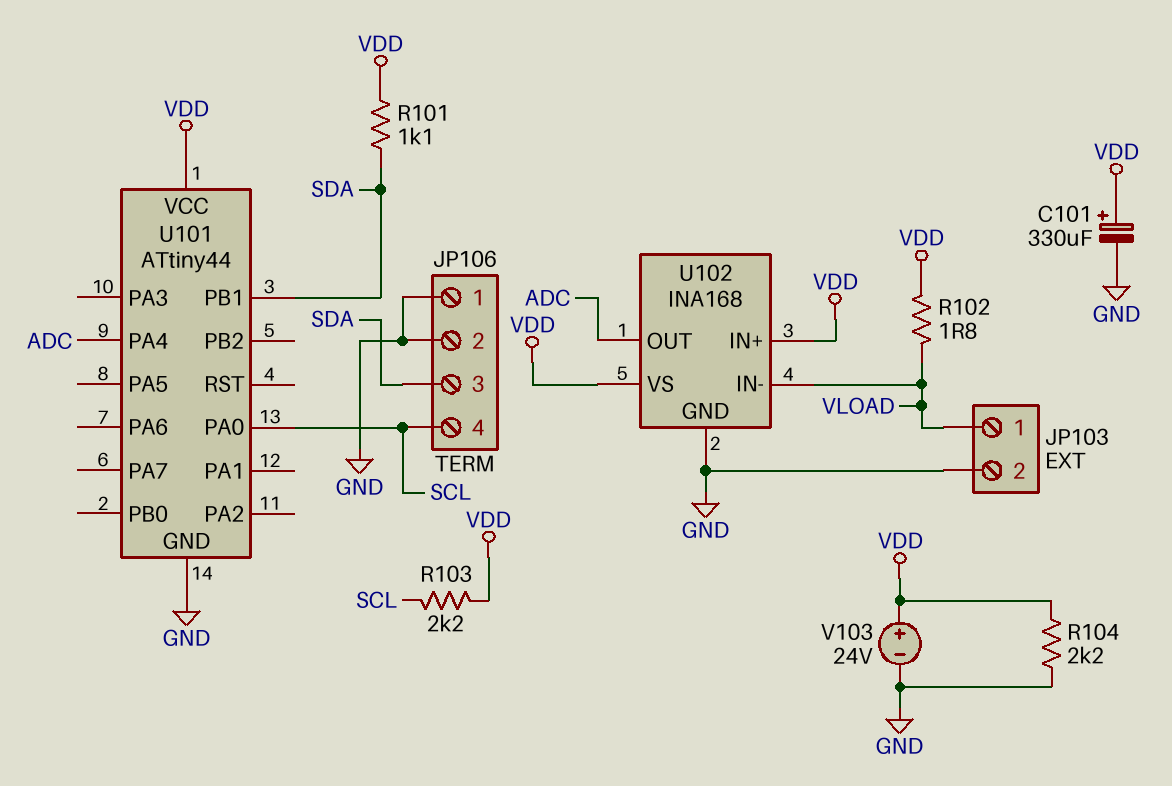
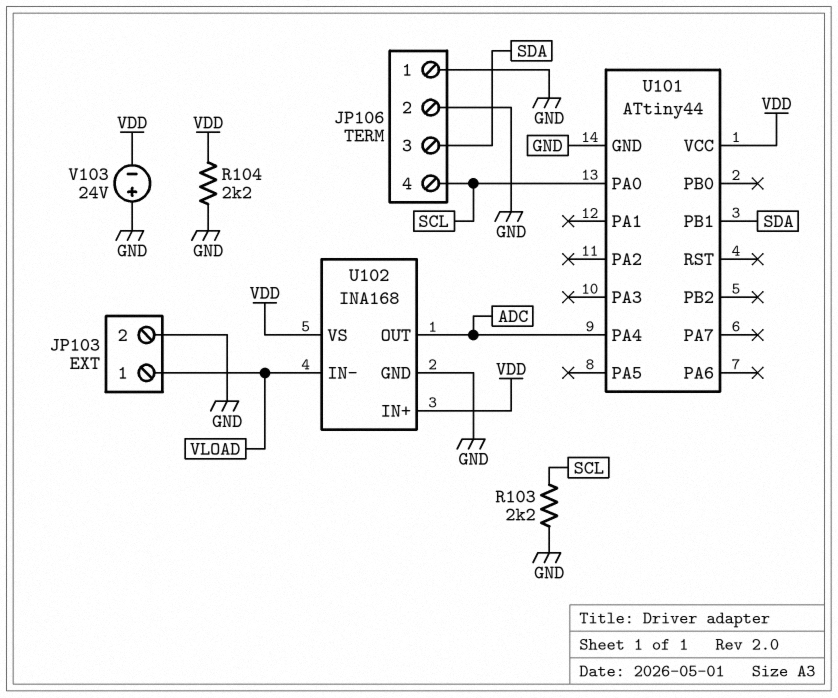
C101: 330uF (plus VDD, minus GND) -> none
R101: 1.1k (SDA, VDD) -> none
R102: 1.8 (VDD, VLOAD) -> none
R103: 2.2k (SCL, VDD) -> 2.2k (GND, SCL)
V103: 24V (plus VDD, minus GND) -> 24V (plus GND, minus VDD)

